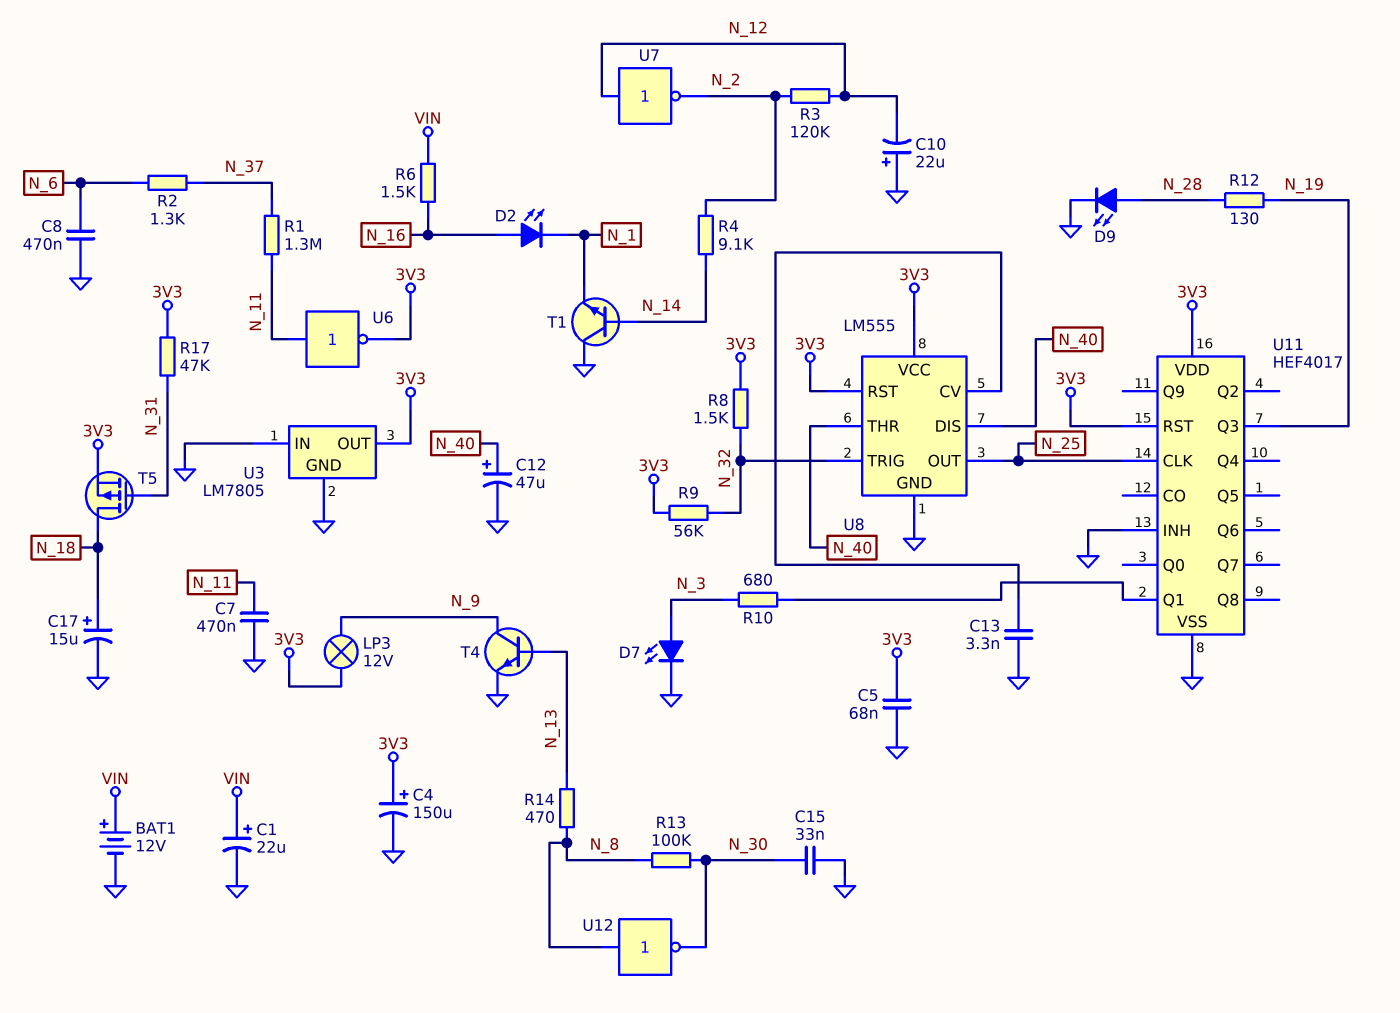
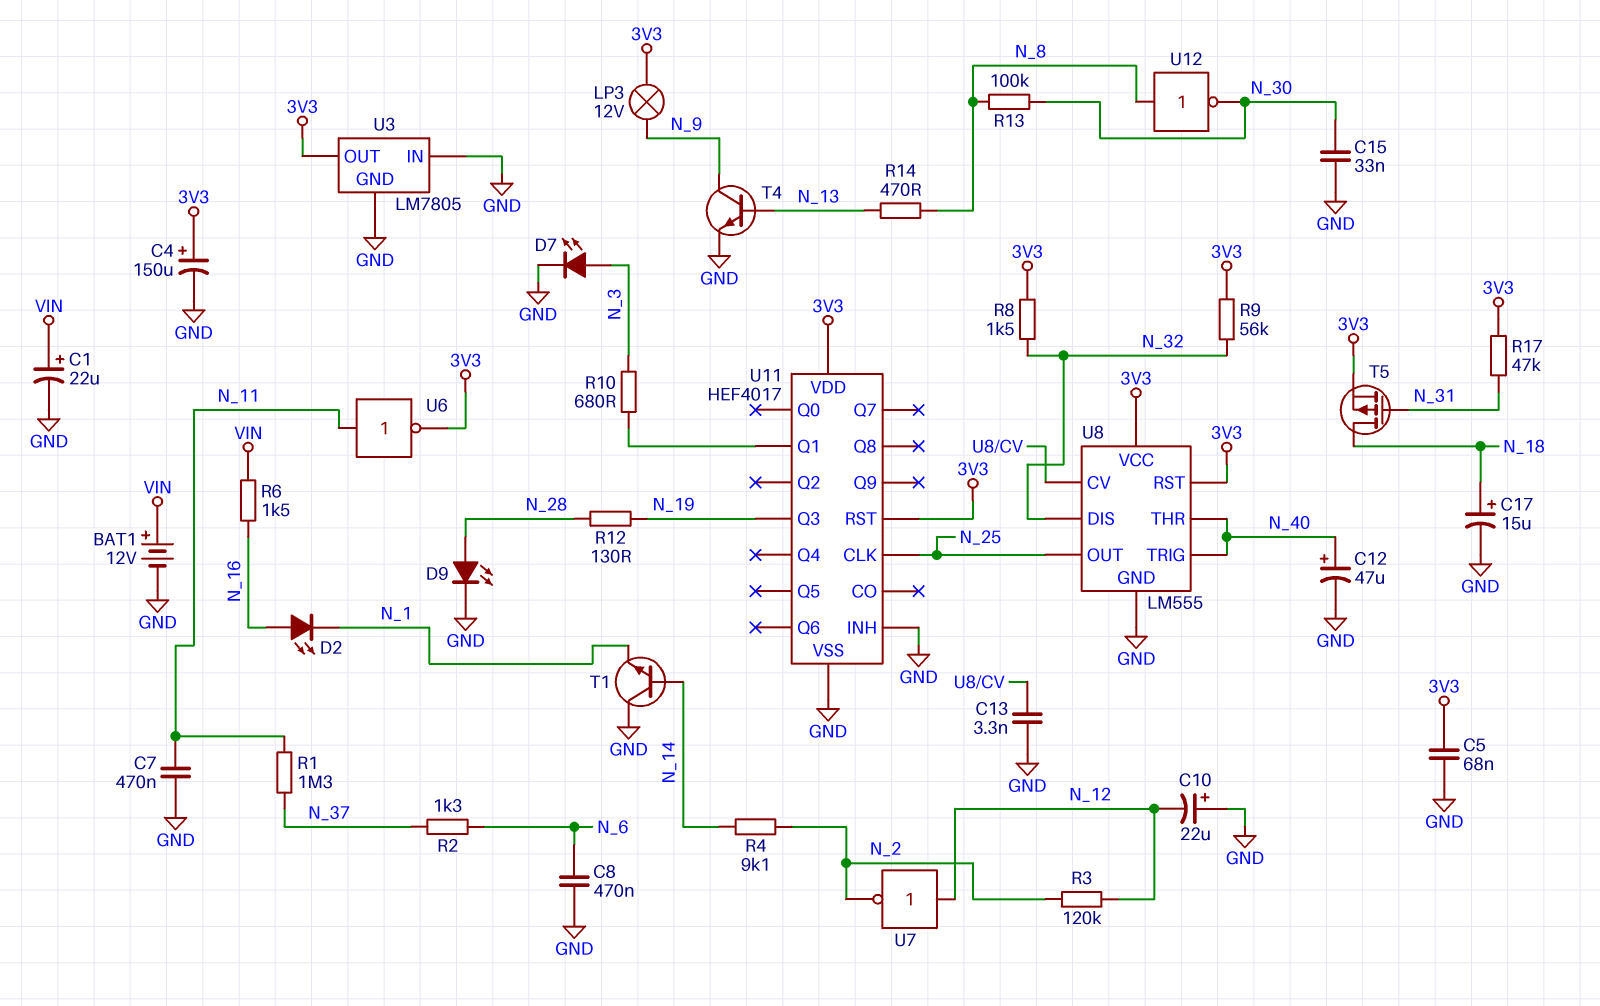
U8 pin DIS: N_40 -> N_32
U8 pin TRIG: N_32 -> N_40

